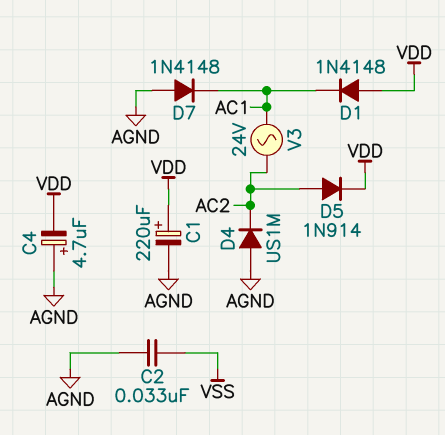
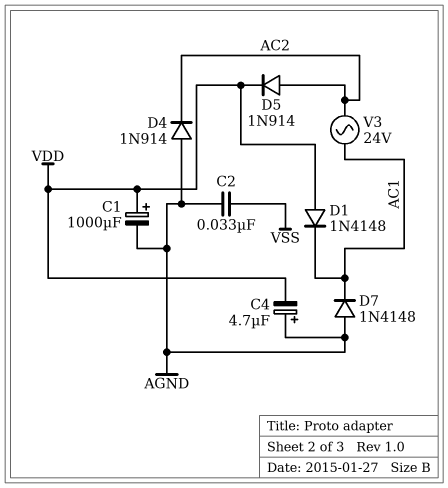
C1: 220uF (plus VDD, minus AGND) -> 1000uF (plus VDD, minus AGND)
D4: diode US1M (A AGND, K AC2) -> diode 1N914 (A AGND, K AC2)

